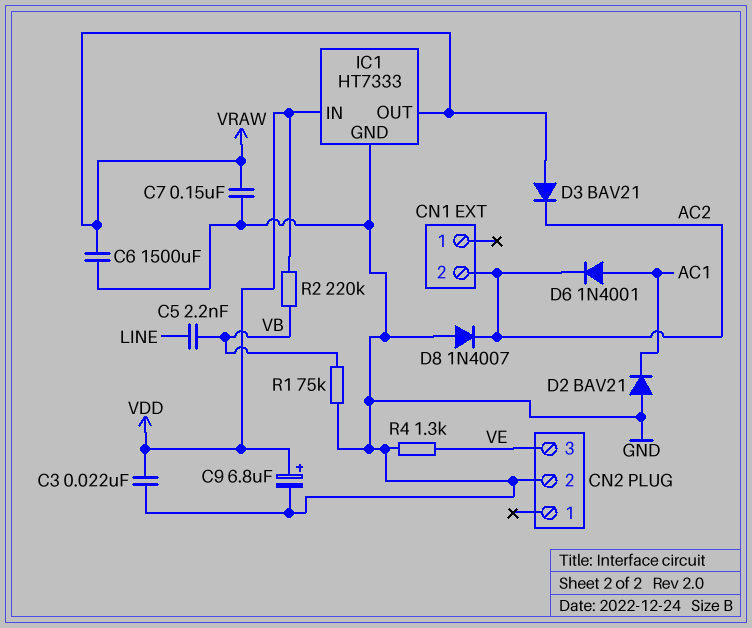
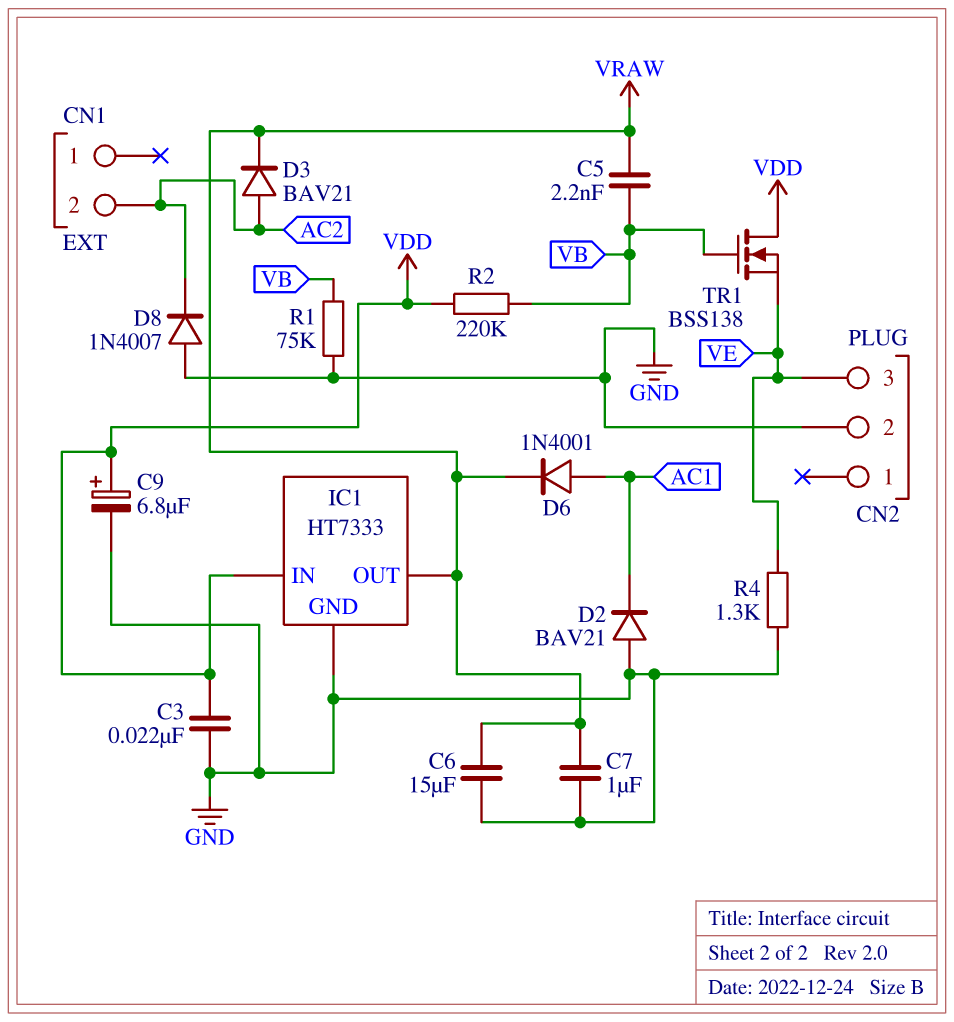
C5: 2.2nF (LINE, VB) -> 2.2nF (VB, VRAW)
C6: 1500uF (GND, VRAW) -> 15uF (GND, VRAW)
C7: 150nF (GND, VRAW) -> 1uF (GND, VRAW)
D3: diode BAV21 (A VRAW, K AC2) -> diode BAV21 (A AC2, K VRAW)
D6: diode 1N4001 (A AC1, K AC2) -> diode 1N4001 (A AC1, K VRAW)
TR1: none -> NMOS BSS138 (G VB, D VDD, S VE)

